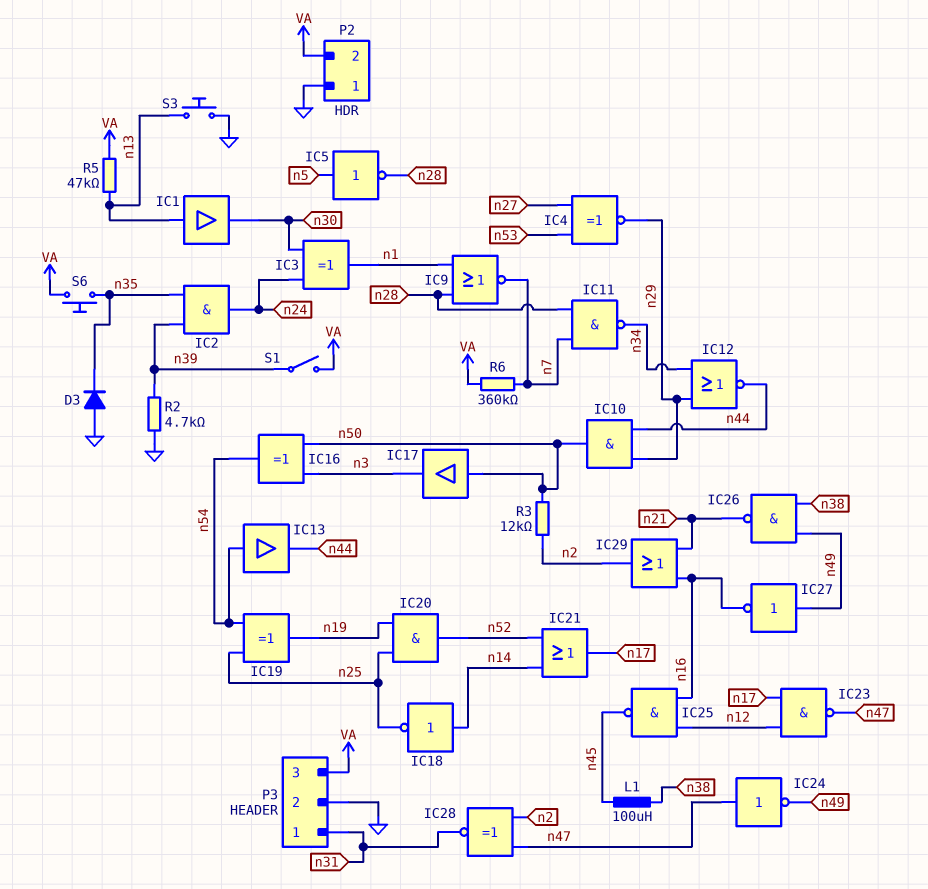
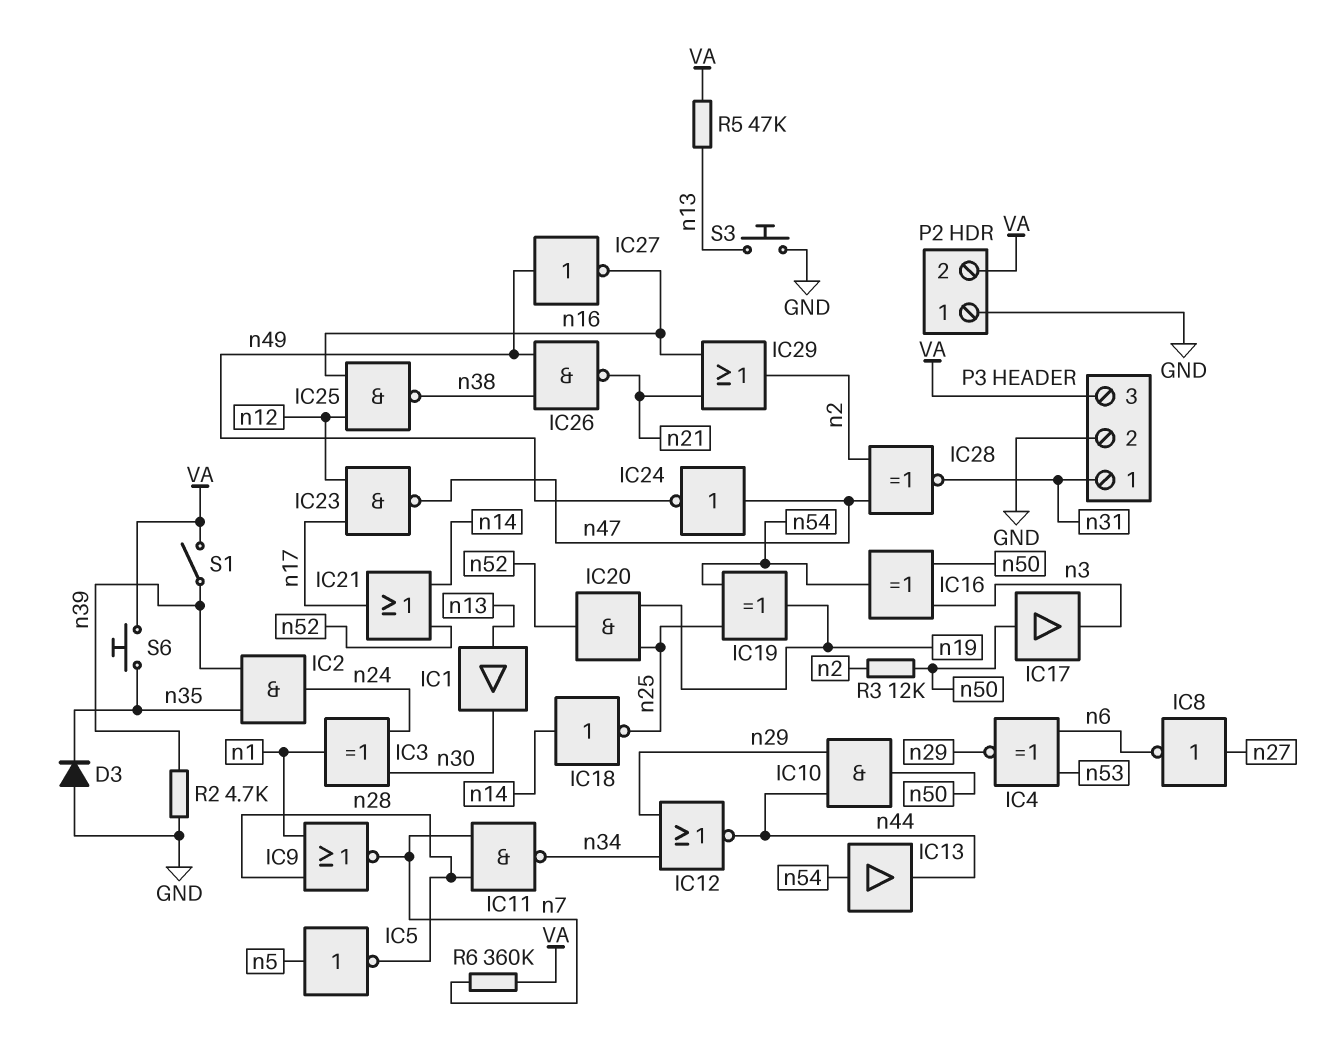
IC4: XNOR (in n27, in n53, out n29) -> XNOR (in n6, in n53, out n29)
IC8: none -> NOT (in n27, out n6)
IC25: NAND (in n12, in n16, out n45) -> NAND (in n12, in n16, out n38)
L1: 100uH (n38, n45) -> none

